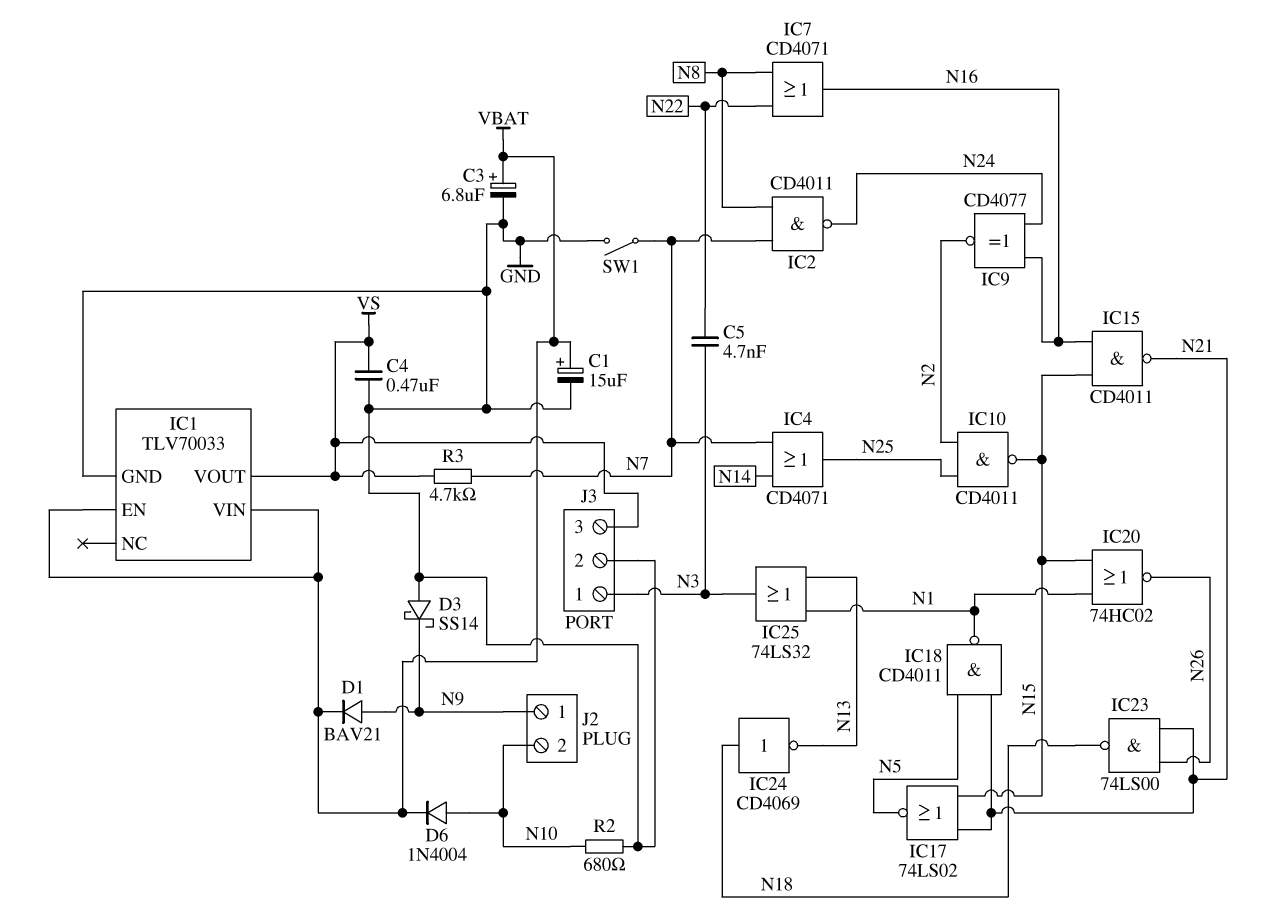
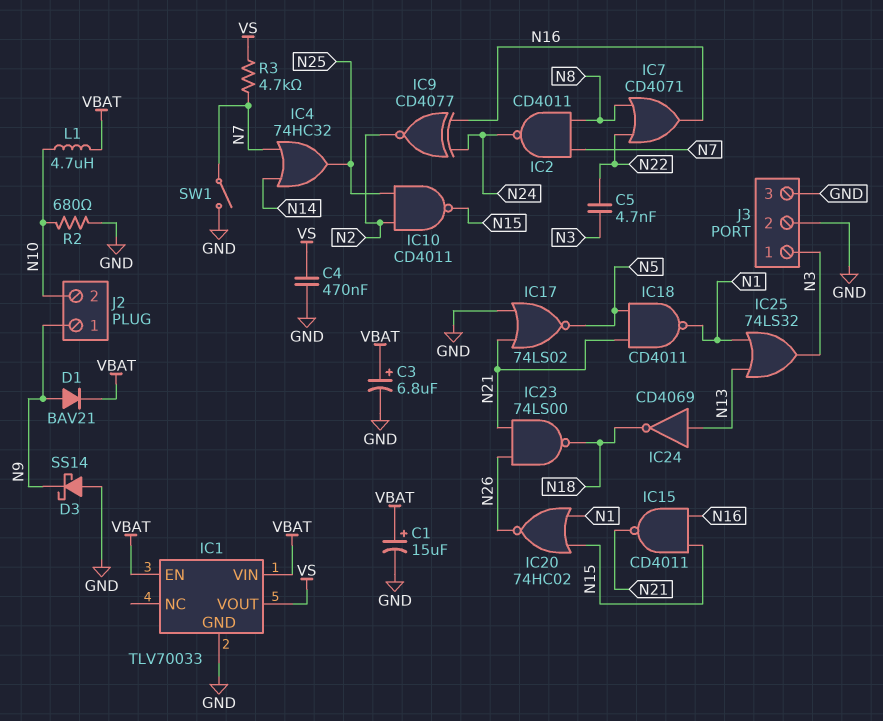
D6: diode 1N4004 (A N10, K VBAT) -> none
IC4: OR CD4071 (in N7, in N14, out N25) -> OR 74HC32 (in N7, in N14, out N25)
IC17: NOR 74LS02 (in N15, in N21, out N5) -> NOR 74LS02 (in GND, in N21, out N5)
IC24: NOT CD4069 (in N18, out N13) -> NOT CD4069 (in N13, out N18)
J3 pin 3: VS -> GND
L1: none -> 4.7uH (N10, VBAT)

